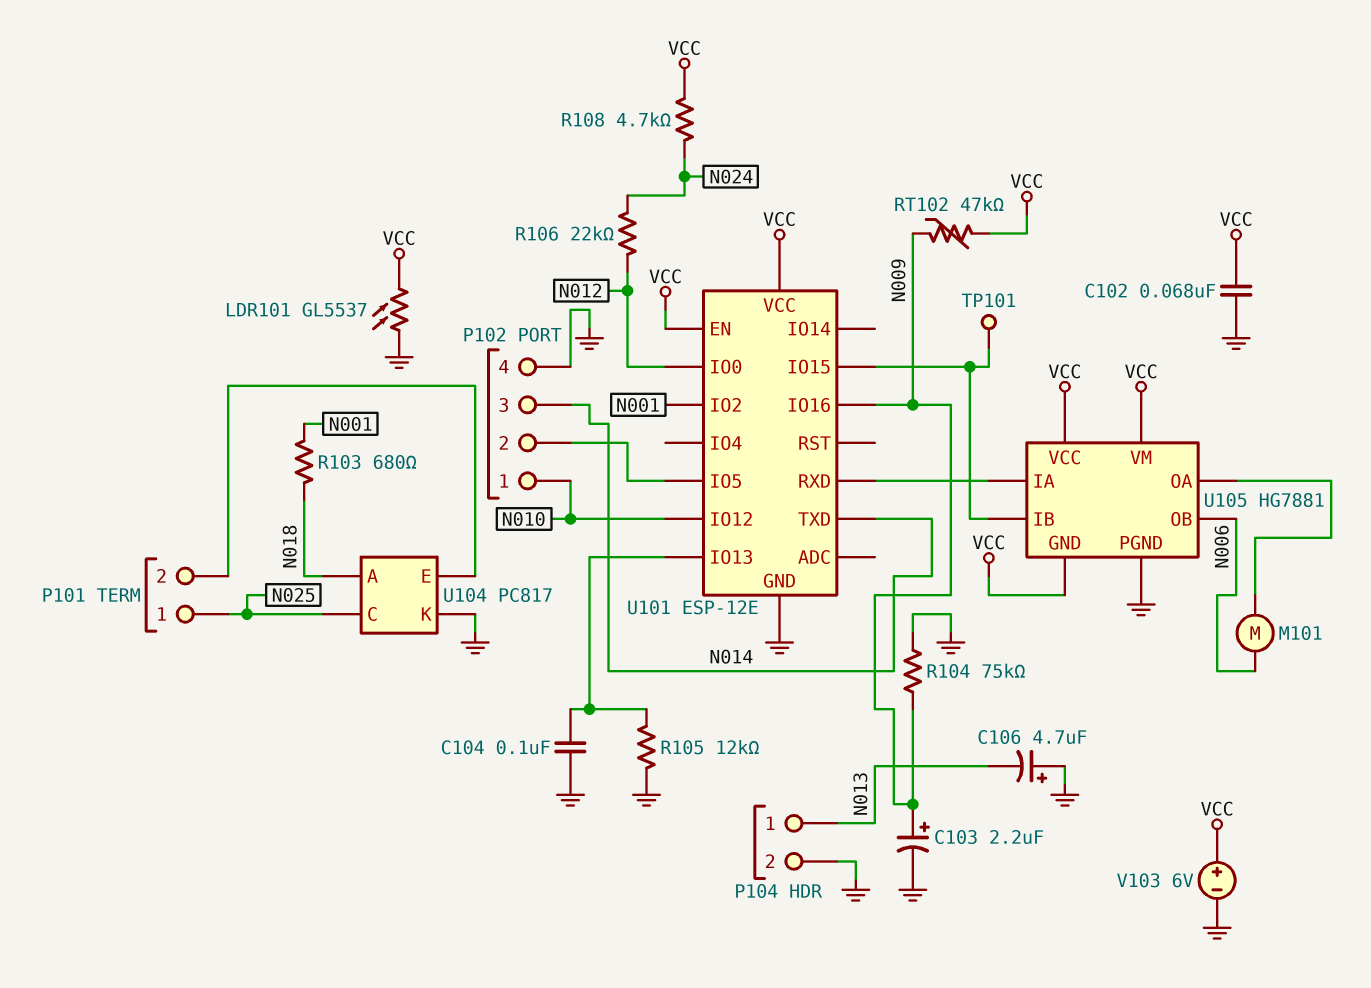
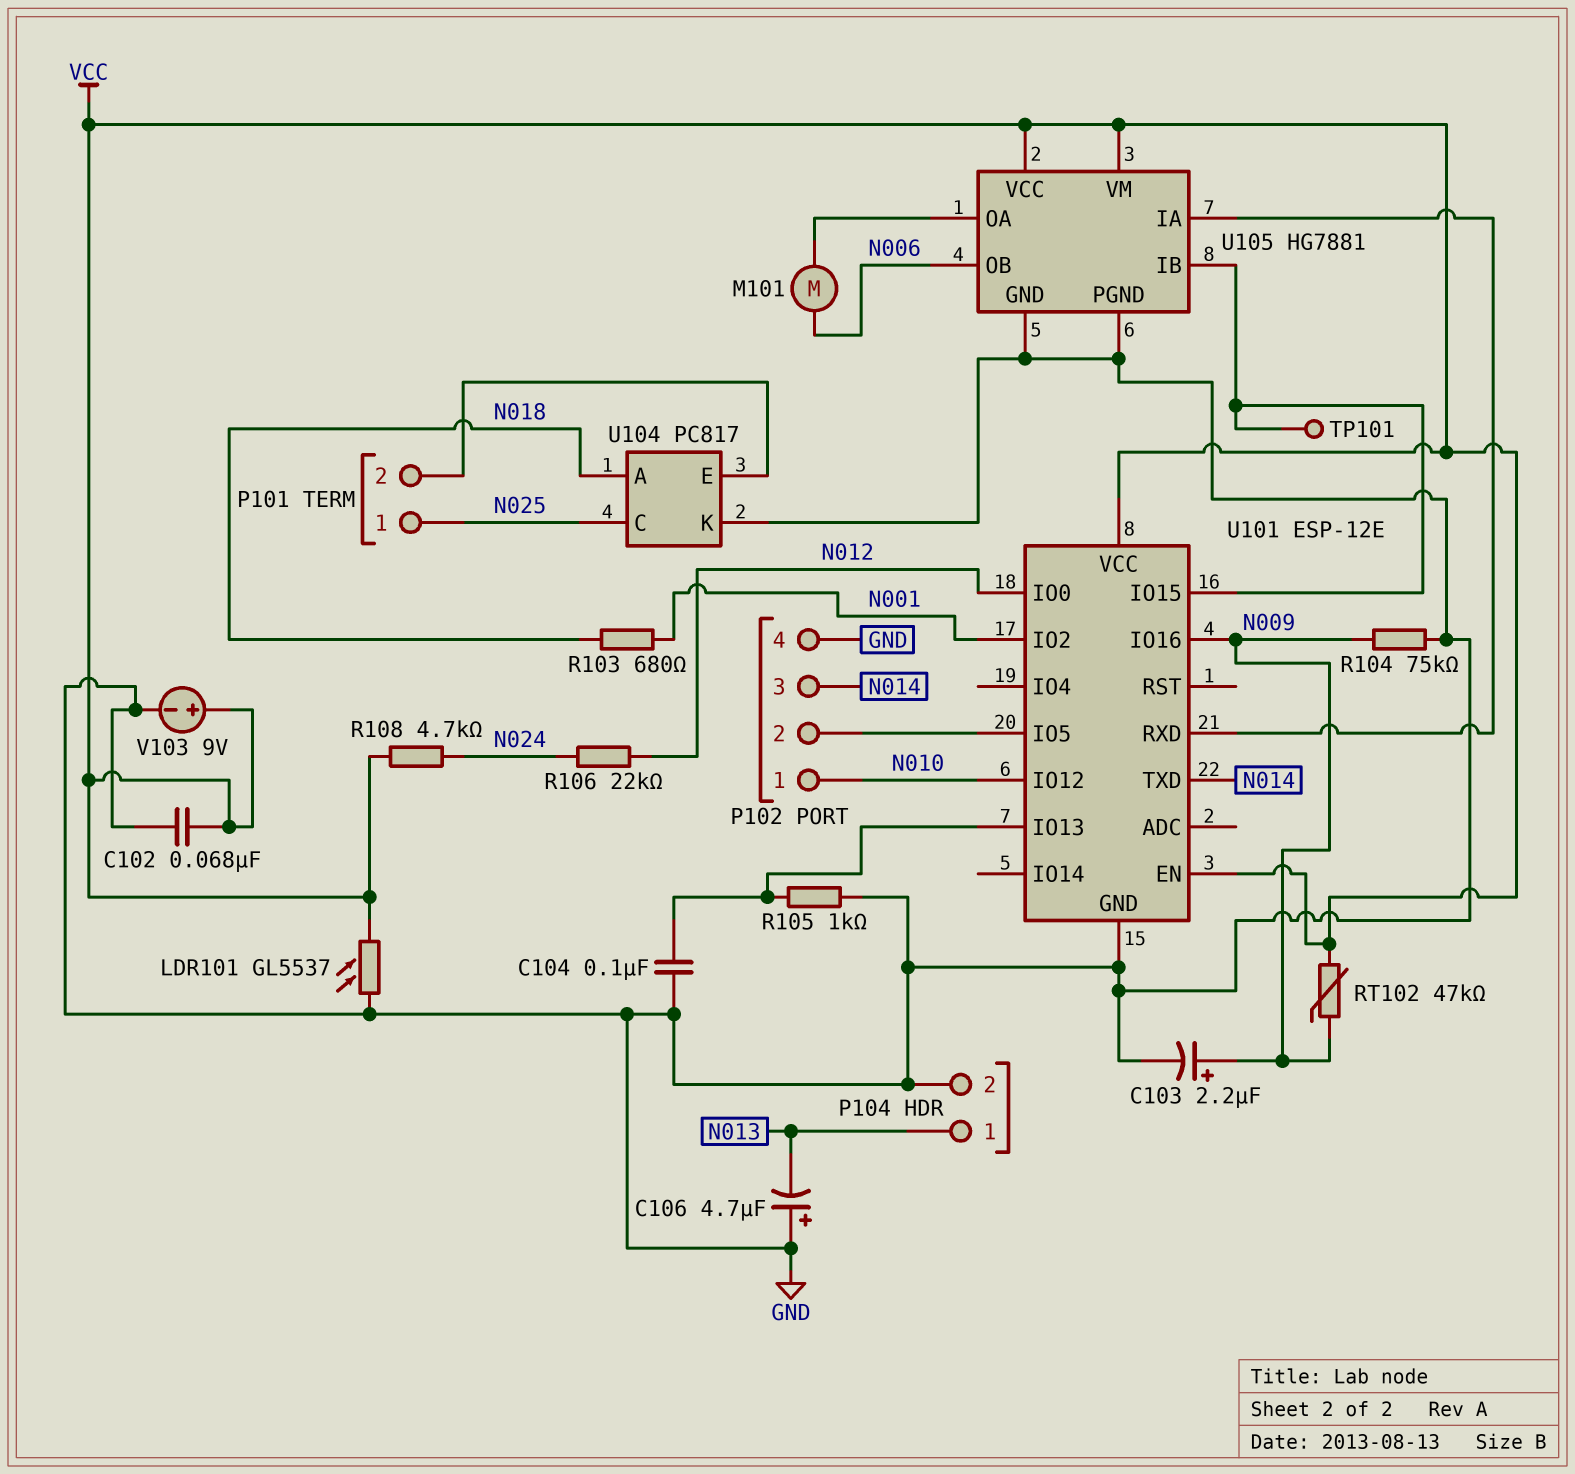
R105: 12k (GND, U101/IO13) -> 1k (GND, U101/IO13)
U105 pin GND: VCC -> GND
V103: 6V (plus VCC, minus GND) -> 9V (plus VCC, minus GND)

